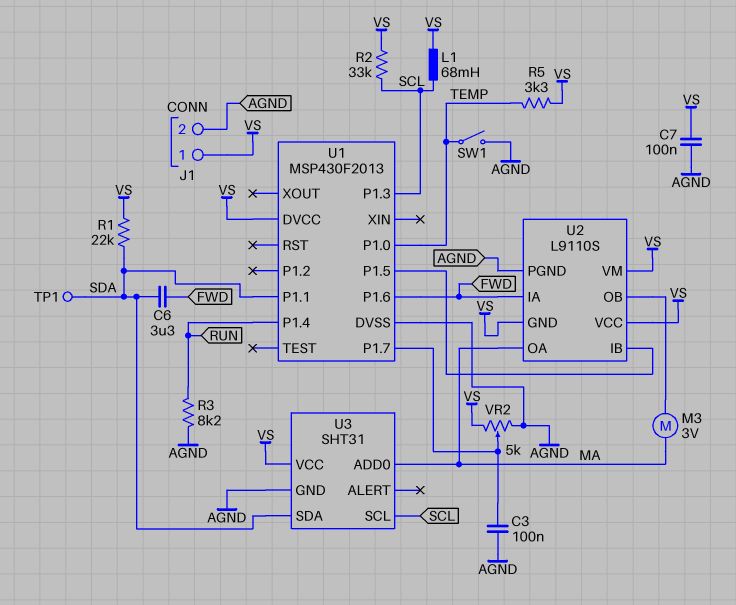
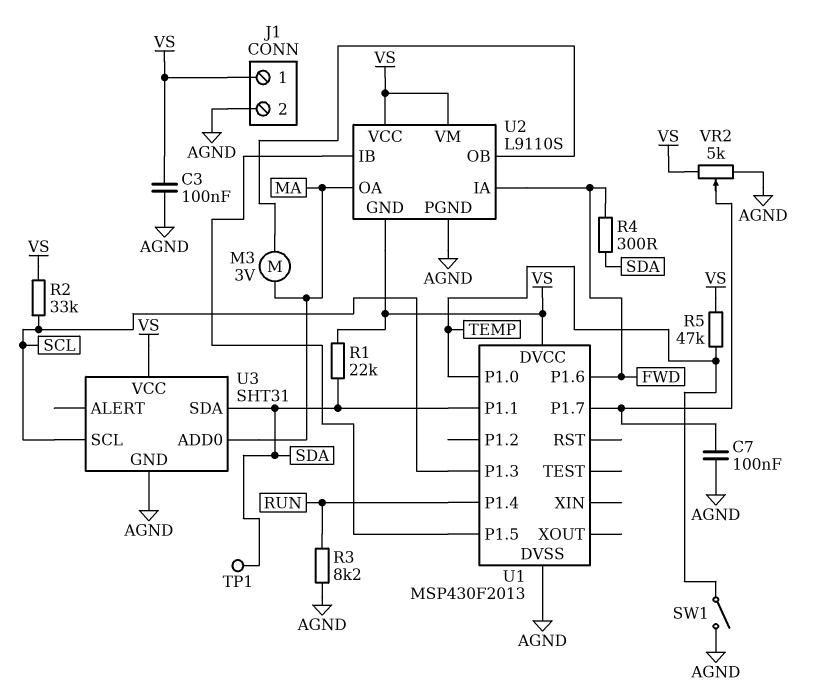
C3: 100nF (AGND, U1/P1.7) -> 100nF (AGND, VS)
C6: 3.3uF (FWD, SDA) -> none
C7: 100nF (AGND, VS) -> 100nF (AGND, U1/P1.7)
L1: 68mH (SCL, VS) -> none
R4: none -> 300 (FWD, SDA)
R5: 3.3k (TEMP, VS) -> 47k (TEMP, VS)

